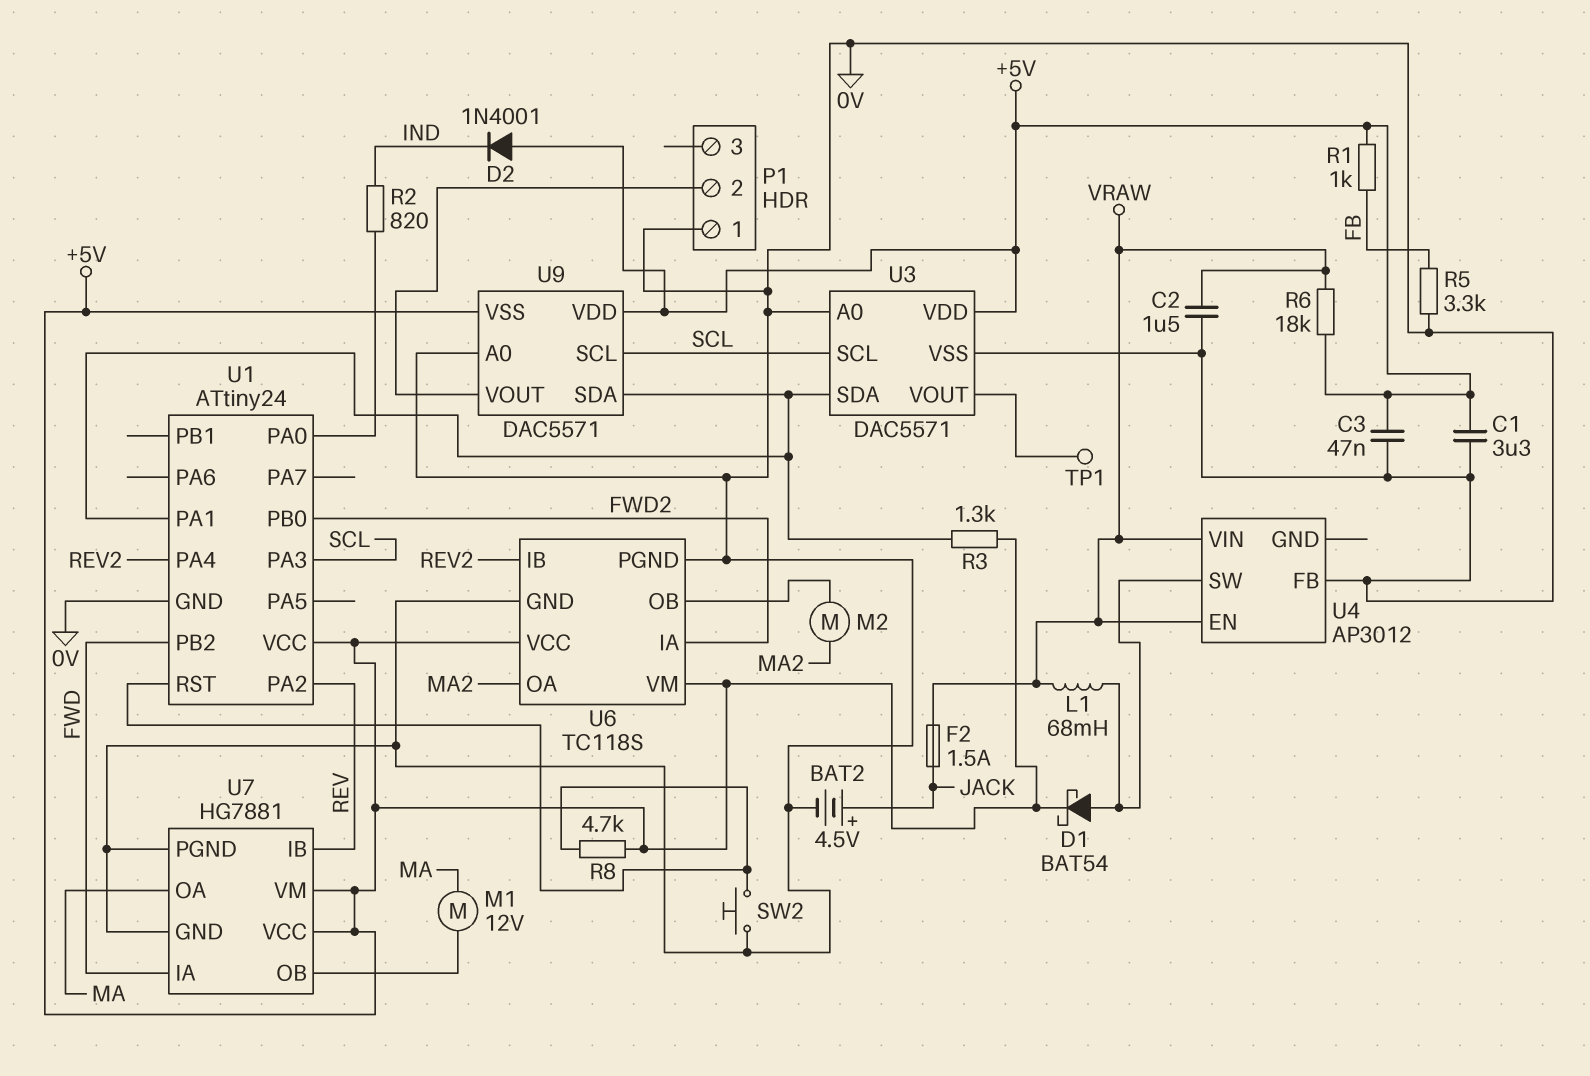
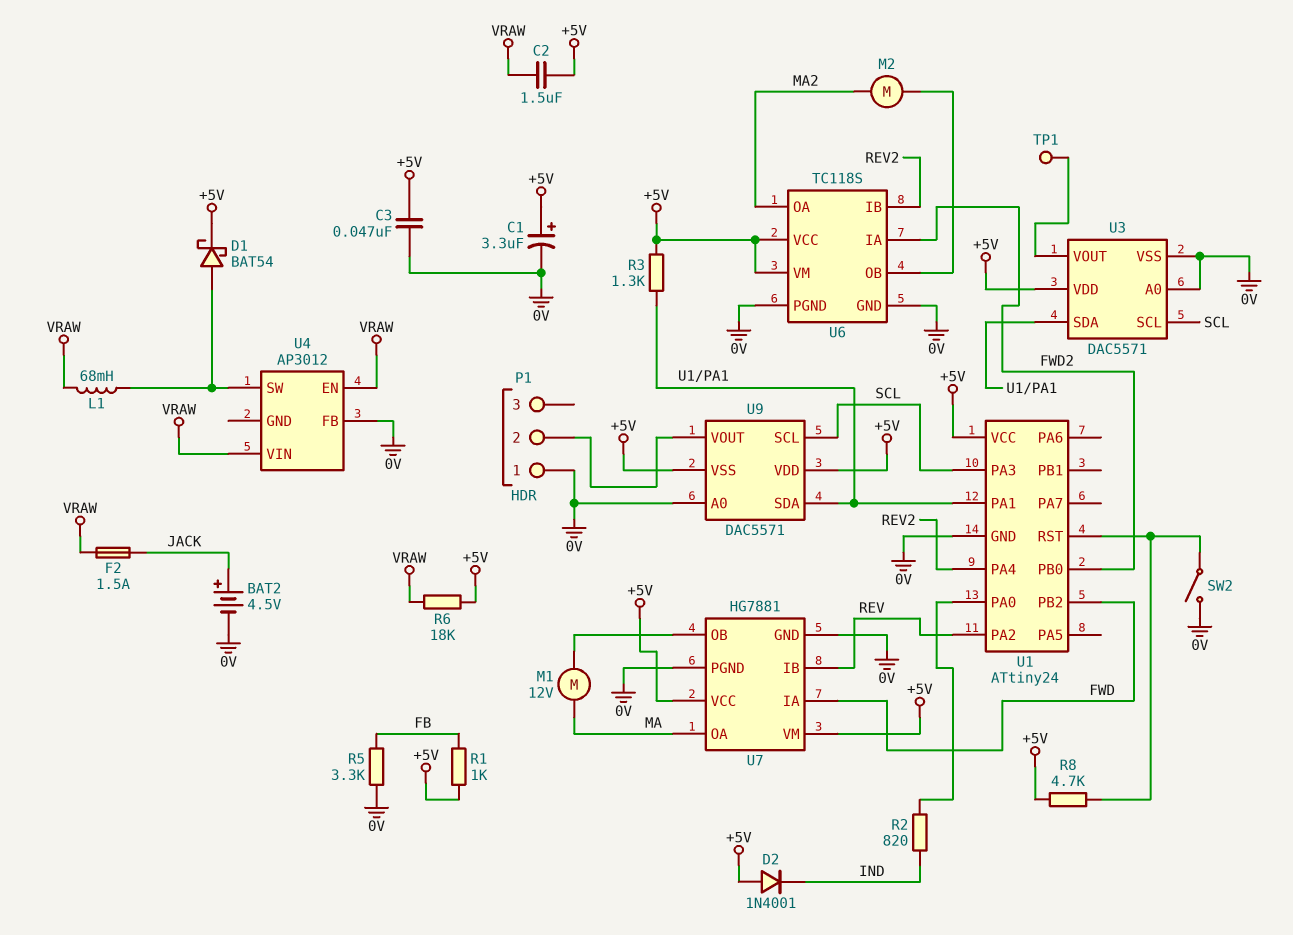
C1: 3.3uF (+5V, 0V) -> 3.3uF (plus +5V, minus 0V)
C2: 1.5uF (0V, VRAW) -> 1.5uF (+5V, VRAW)
SW2: button (0V, U1/RST) -> switch (0V, U1/RST)

